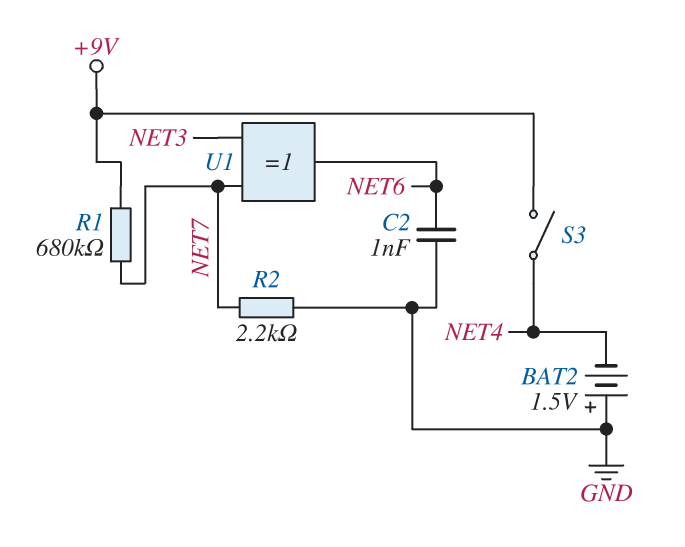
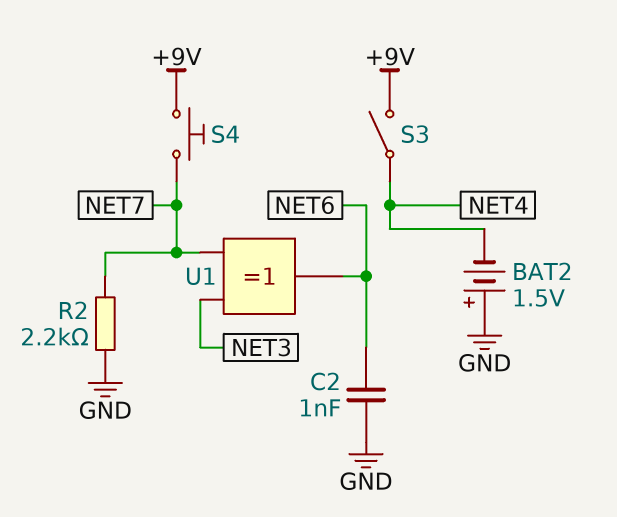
R1: 680k (+9V, NET7) -> none
S4: none -> button (+9V, NET7)

